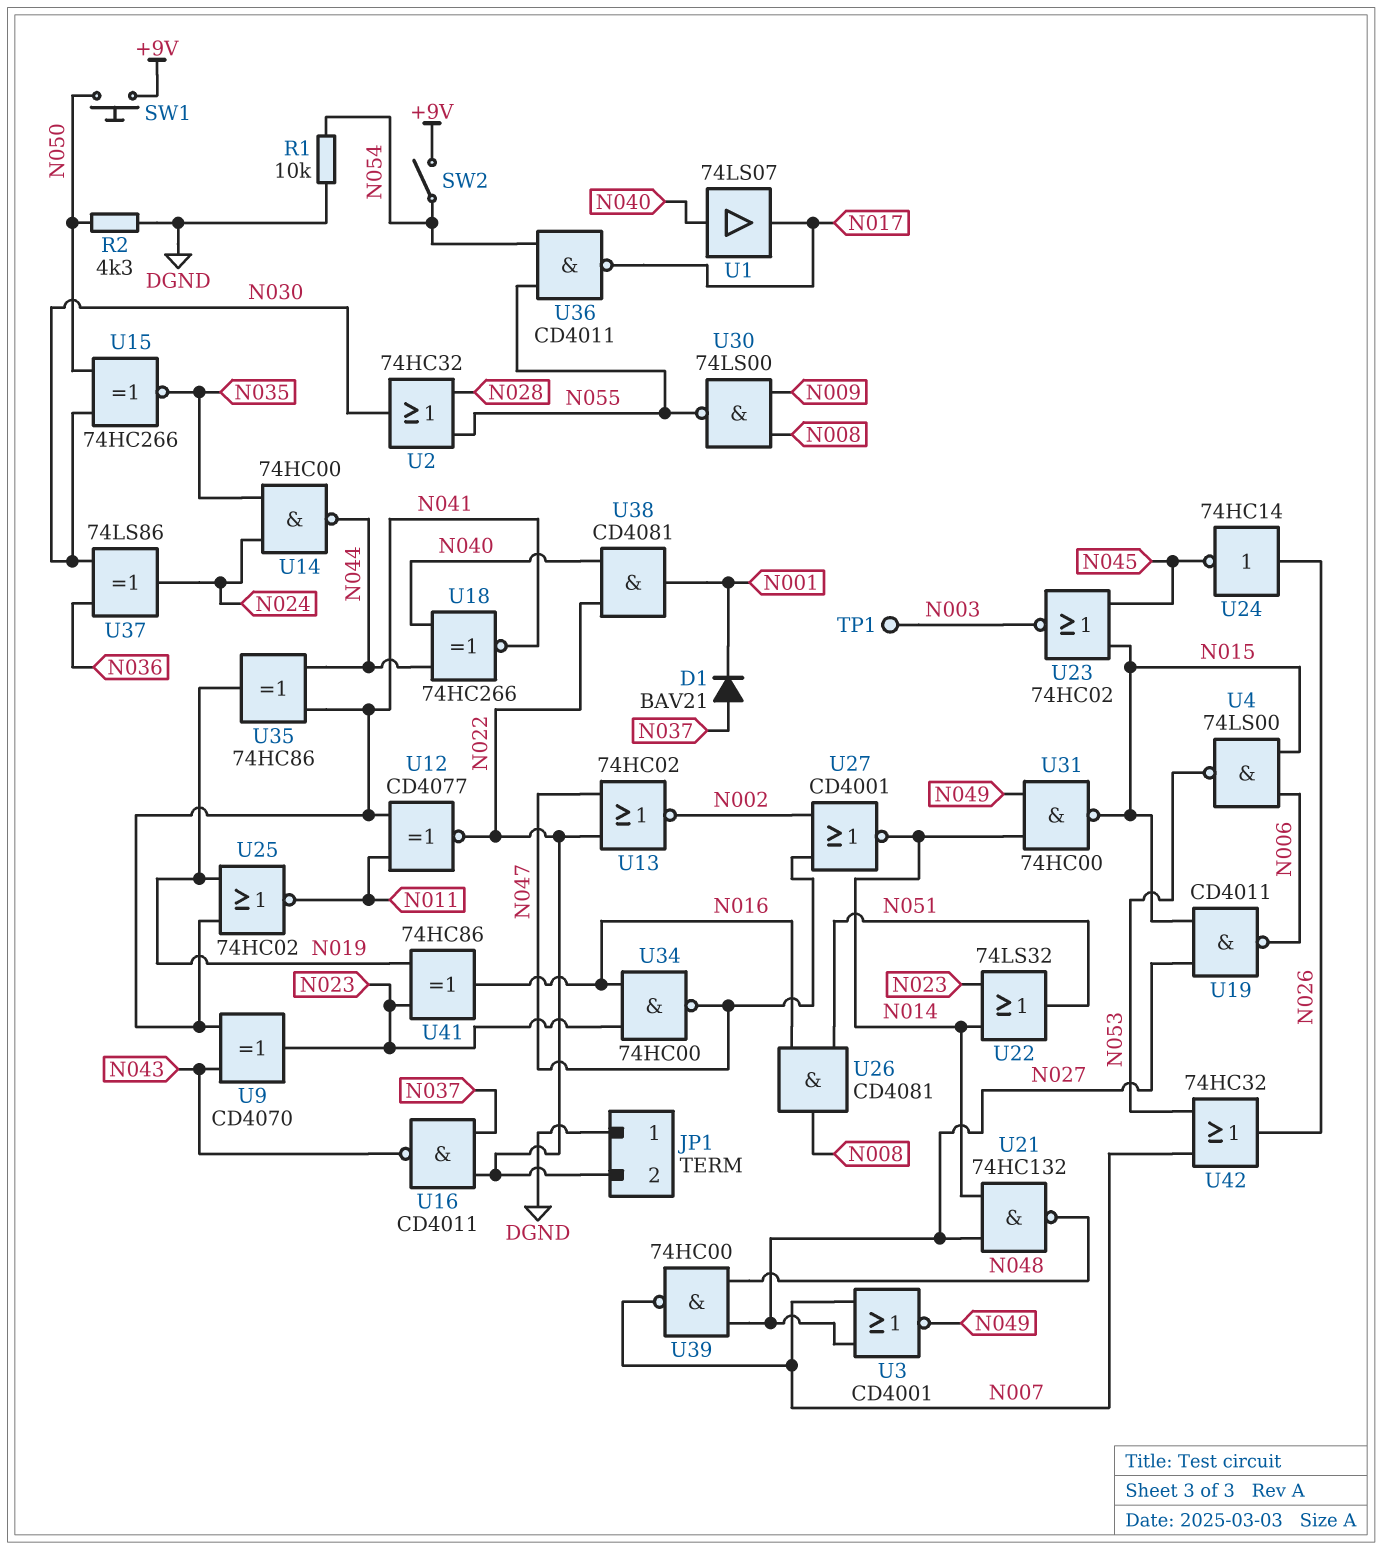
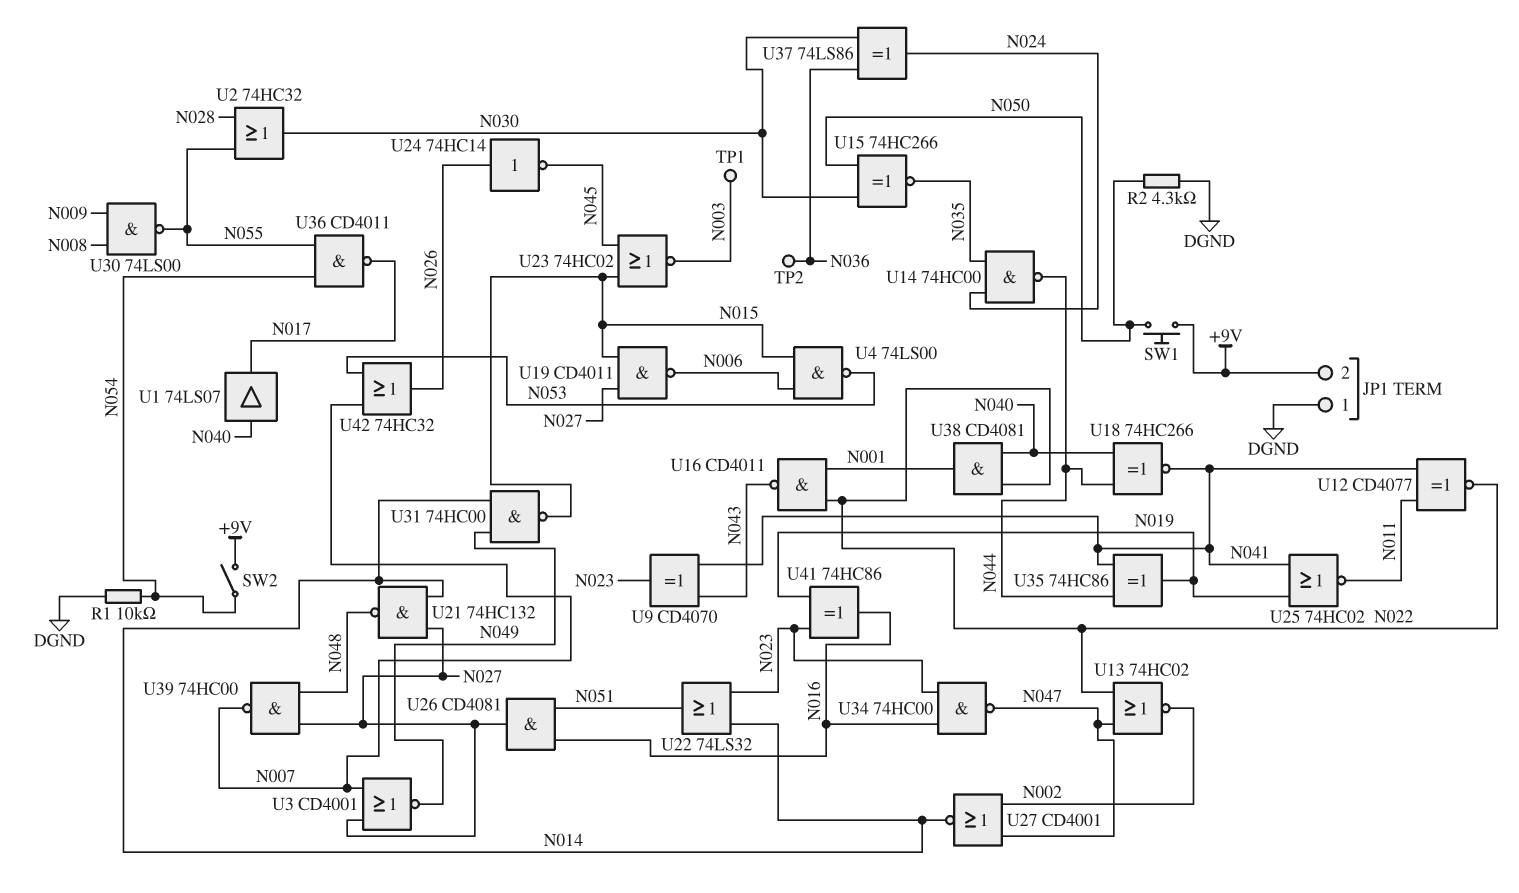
D1: diode BAV21 (A N037, K N001) -> none
JP1 pin 2: N022 -> +9V
TP2: none -> test point (N036)
U16: NAND CD4011 (in N022, in N037, out N043) -> NAND CD4011 (in N001, in N022, out N043)
U26: AND CD4081 (in N016, in N051, out N008) -> AND CD4081 (in N016, in N051, out N027)

